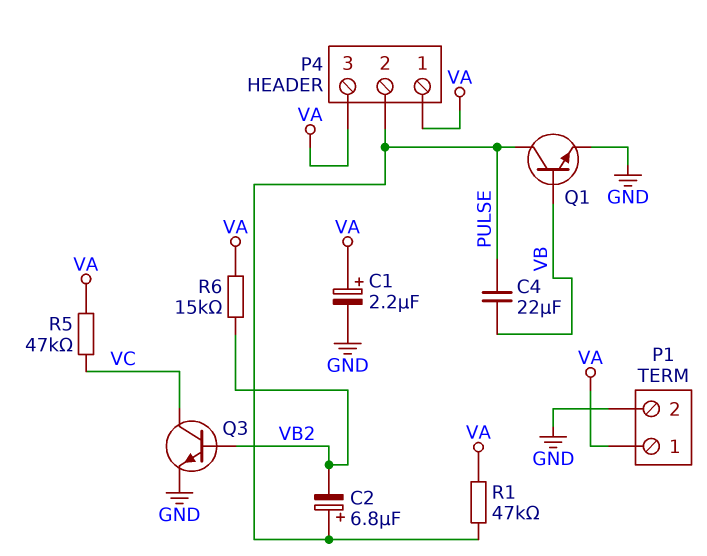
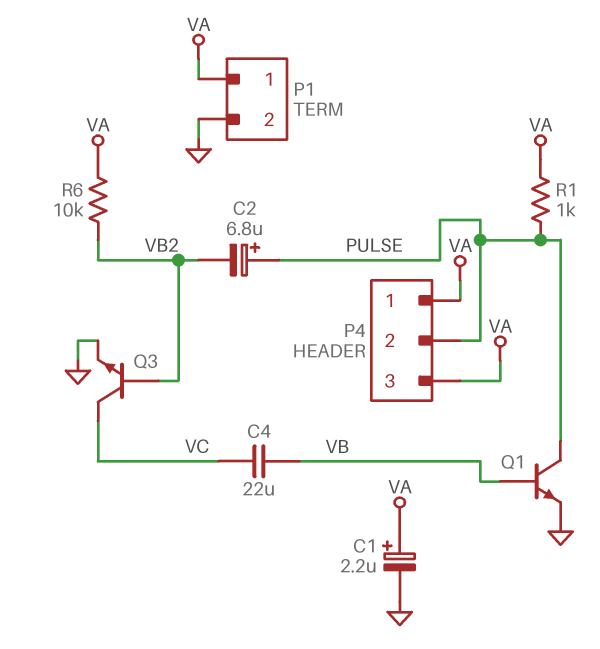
C4: 22uF (PULSE, VB) -> 22uF (VB, VC)
R1: 47k (PULSE, VA) -> 1k (PULSE, VA)
R5: 47k (VA, VC) -> none
R6: 15k (VA, VB2) -> 10k (VA, VB2)

